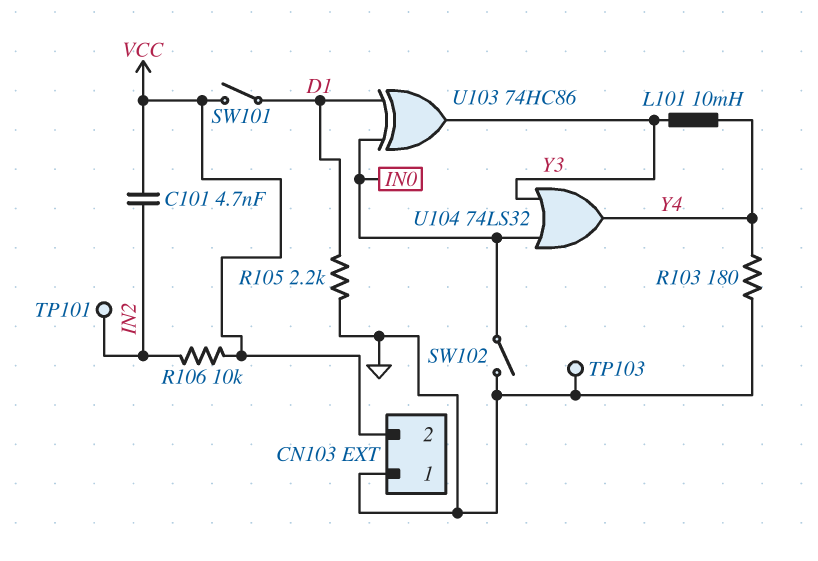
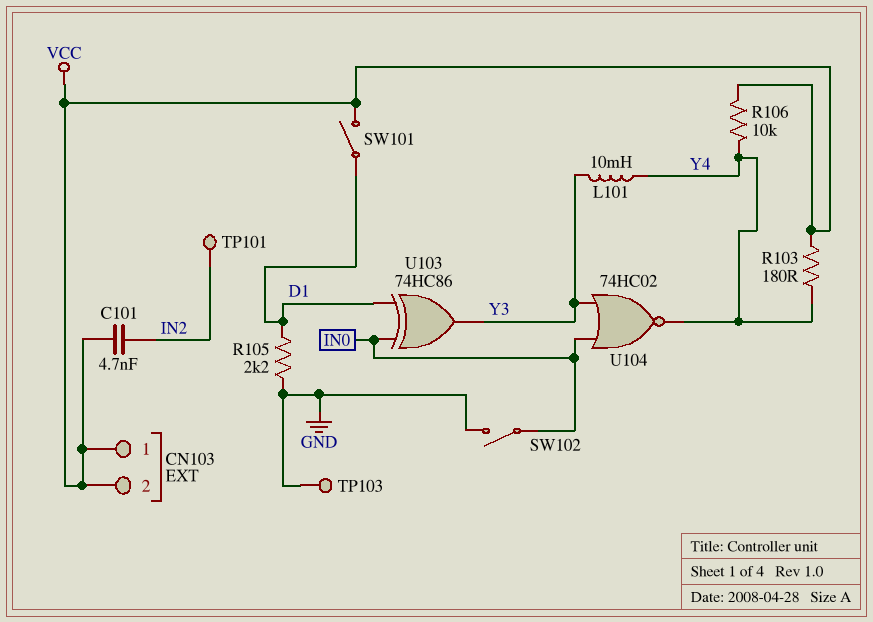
CN103 pin 1: GND -> VCC
R103: 180 (GND, Y4) -> 180 (VCC, Y4)
R106: 10k (IN2, VCC) -> 10k (VCC, Y4)
U104: OR 74LS32 (in IN0, in Y3, out Y4) -> NOR 74HC02 (in IN0, in Y3, out Y4)

